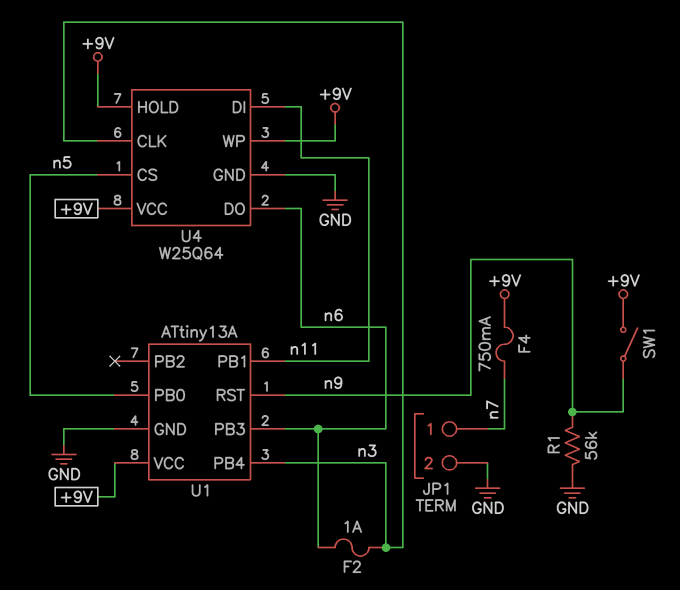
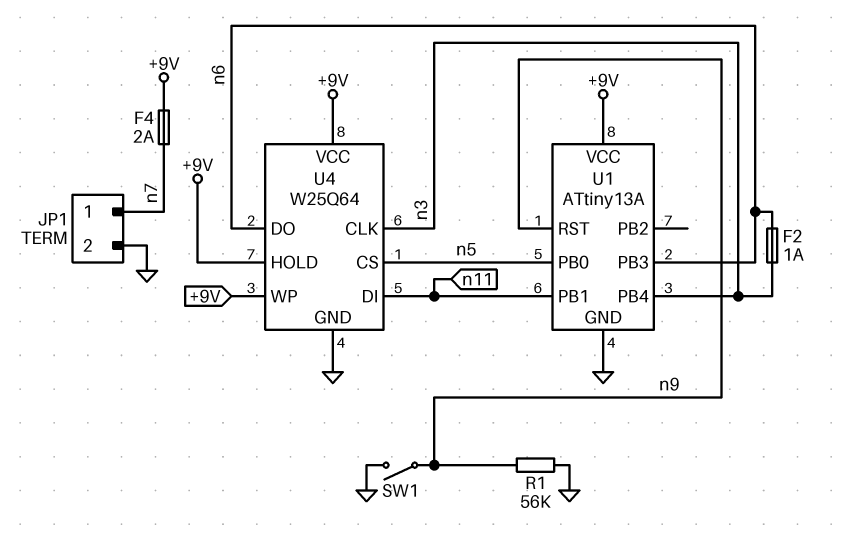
F4: 750mA (+9V, n7) -> 2A (+9V, n7)
SW1: switch (+9V, n9) -> switch (GND, n9)

